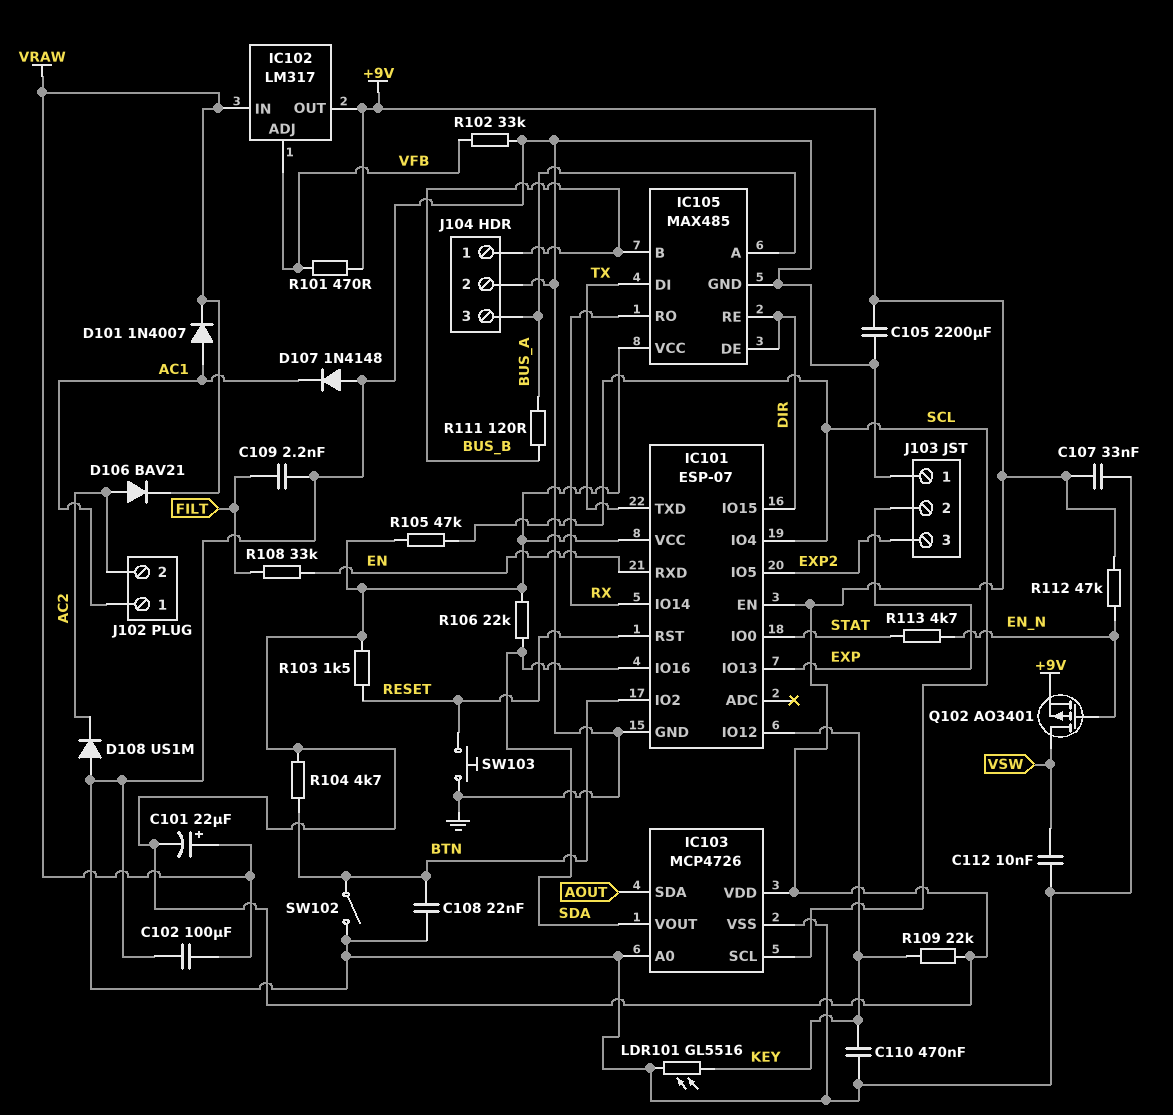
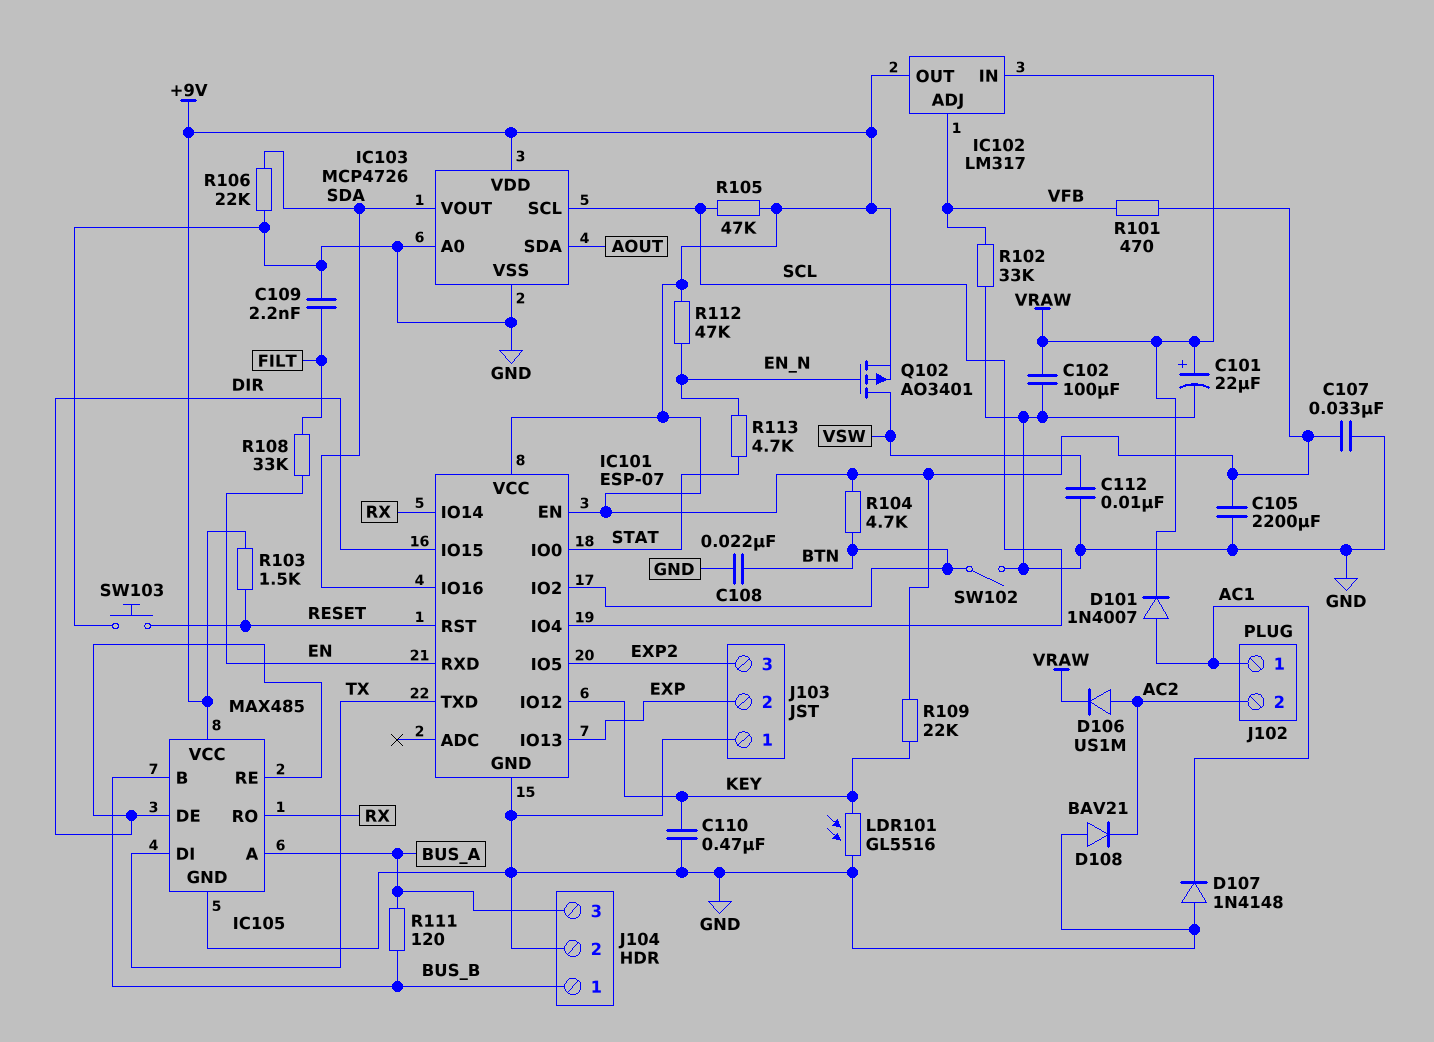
C101: 22uF (plus VRAW, minus +9V) -> 22uF (plus VRAW, minus GND)
D106: diode BAV21 (A AC2, K VRAW) -> diode US1M (A AC2, K VRAW)
D108: diode US1M (A GND, K AC2) -> diode BAV21 (A GND, K AC2)
R106: 22k (+9V, SDA) -> 22k (GND, SDA)

